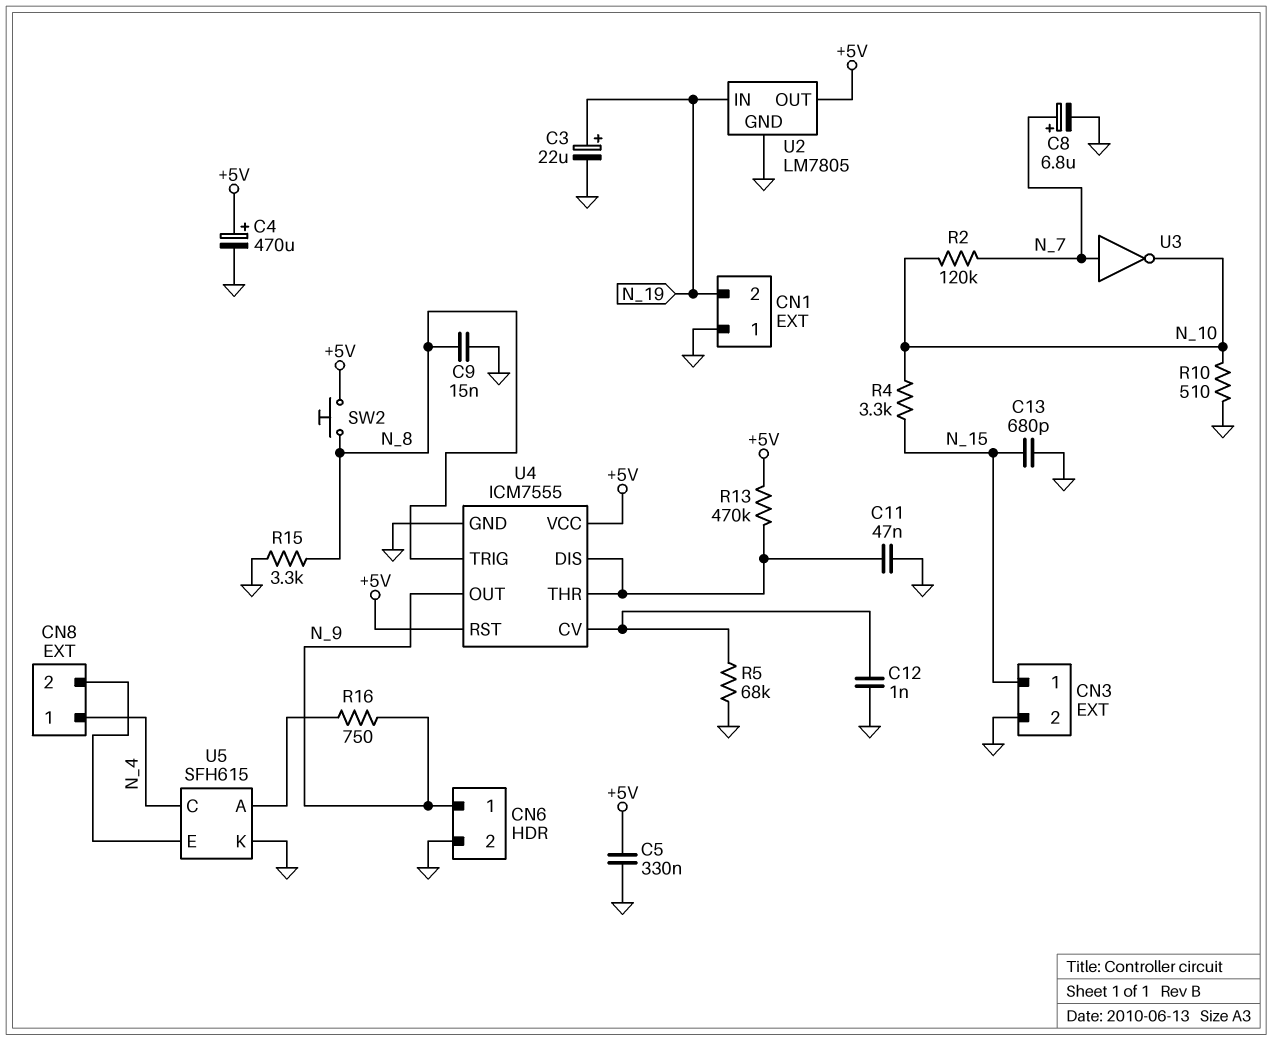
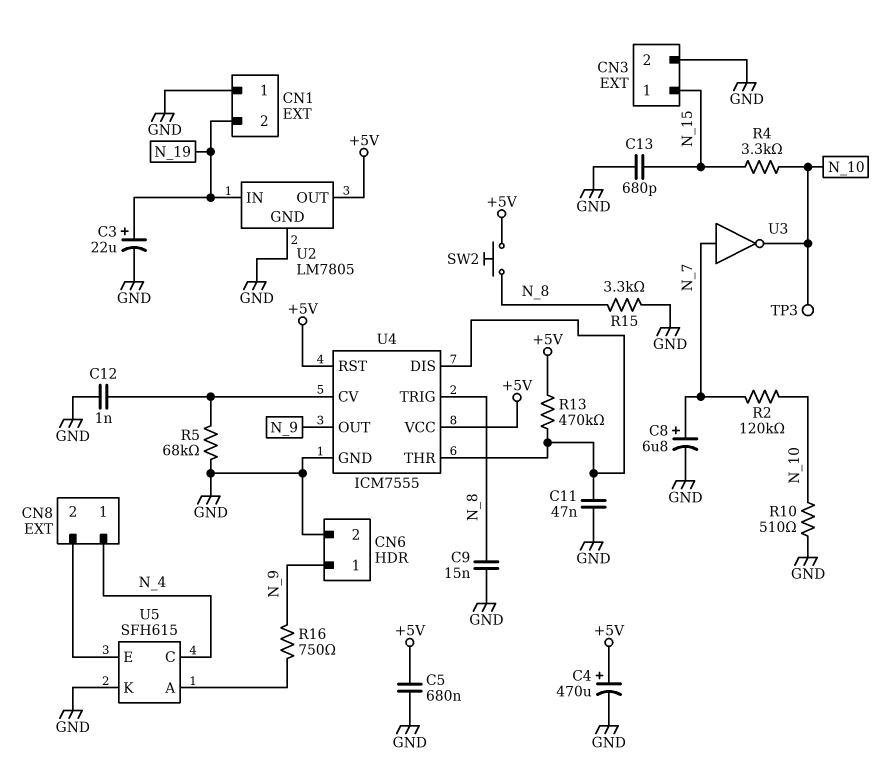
C5: 330nF (+5V, GND) -> 680nF (+5V, GND)
TP3: none -> test point (N_10)

